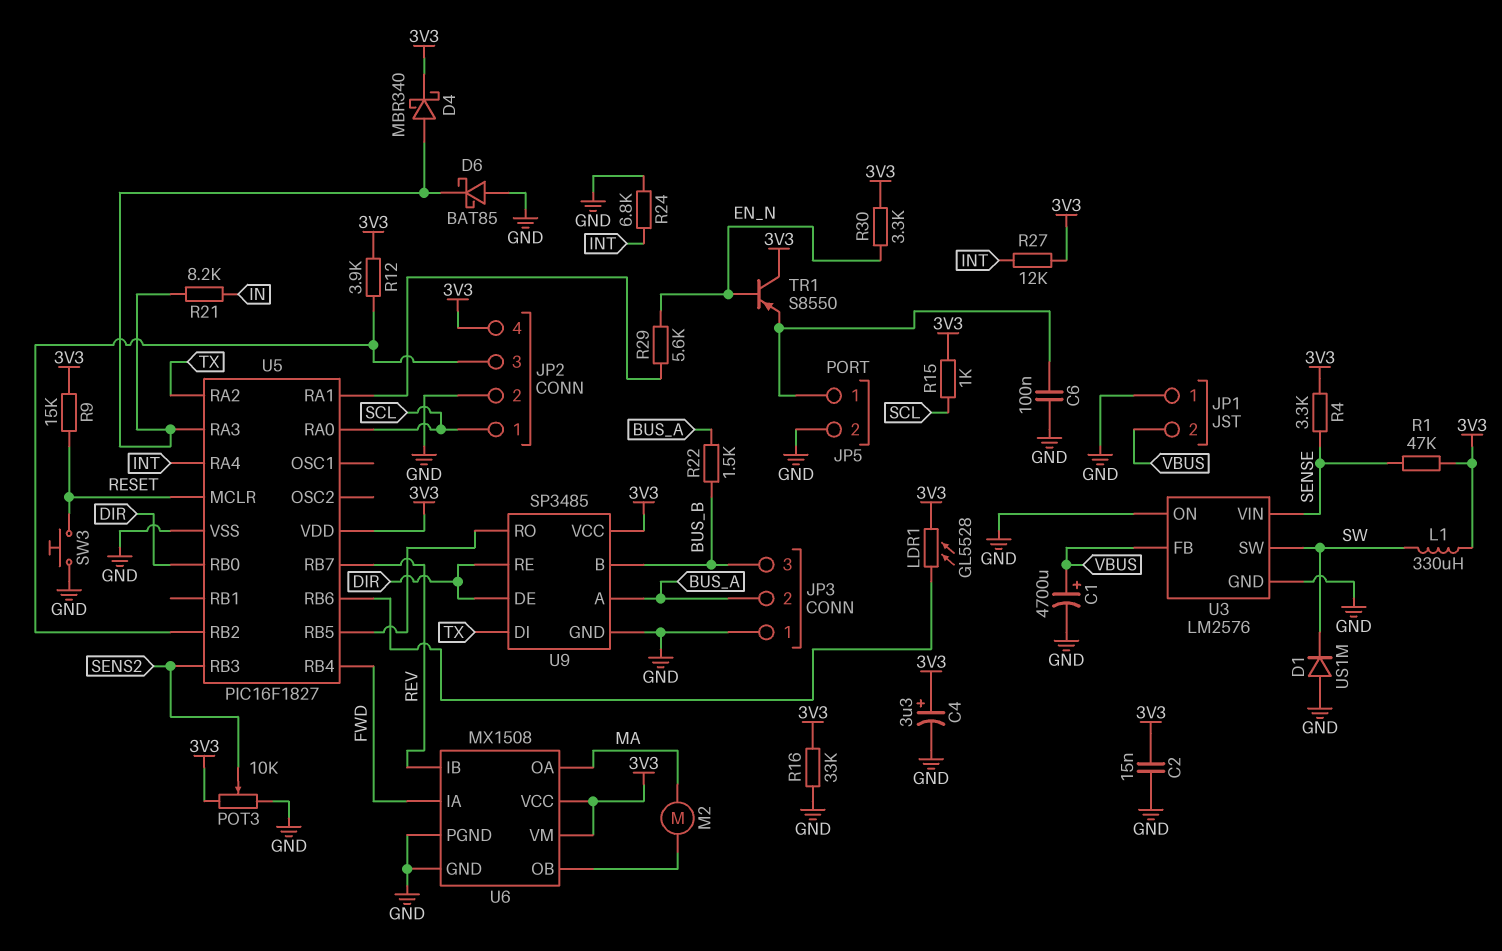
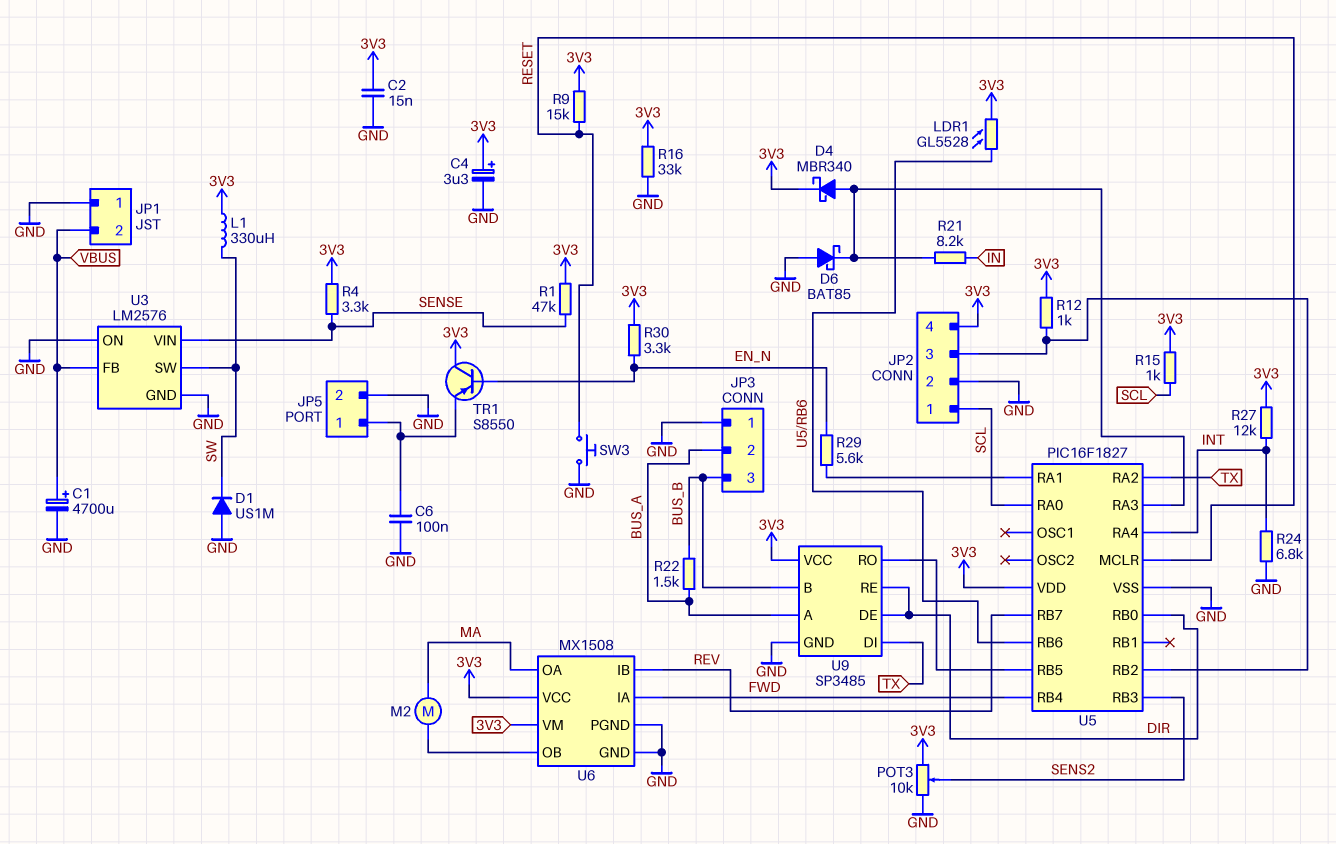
R12: 3.9k (3V3, JP2/3) -> 1k (3V3, JP2/3)

